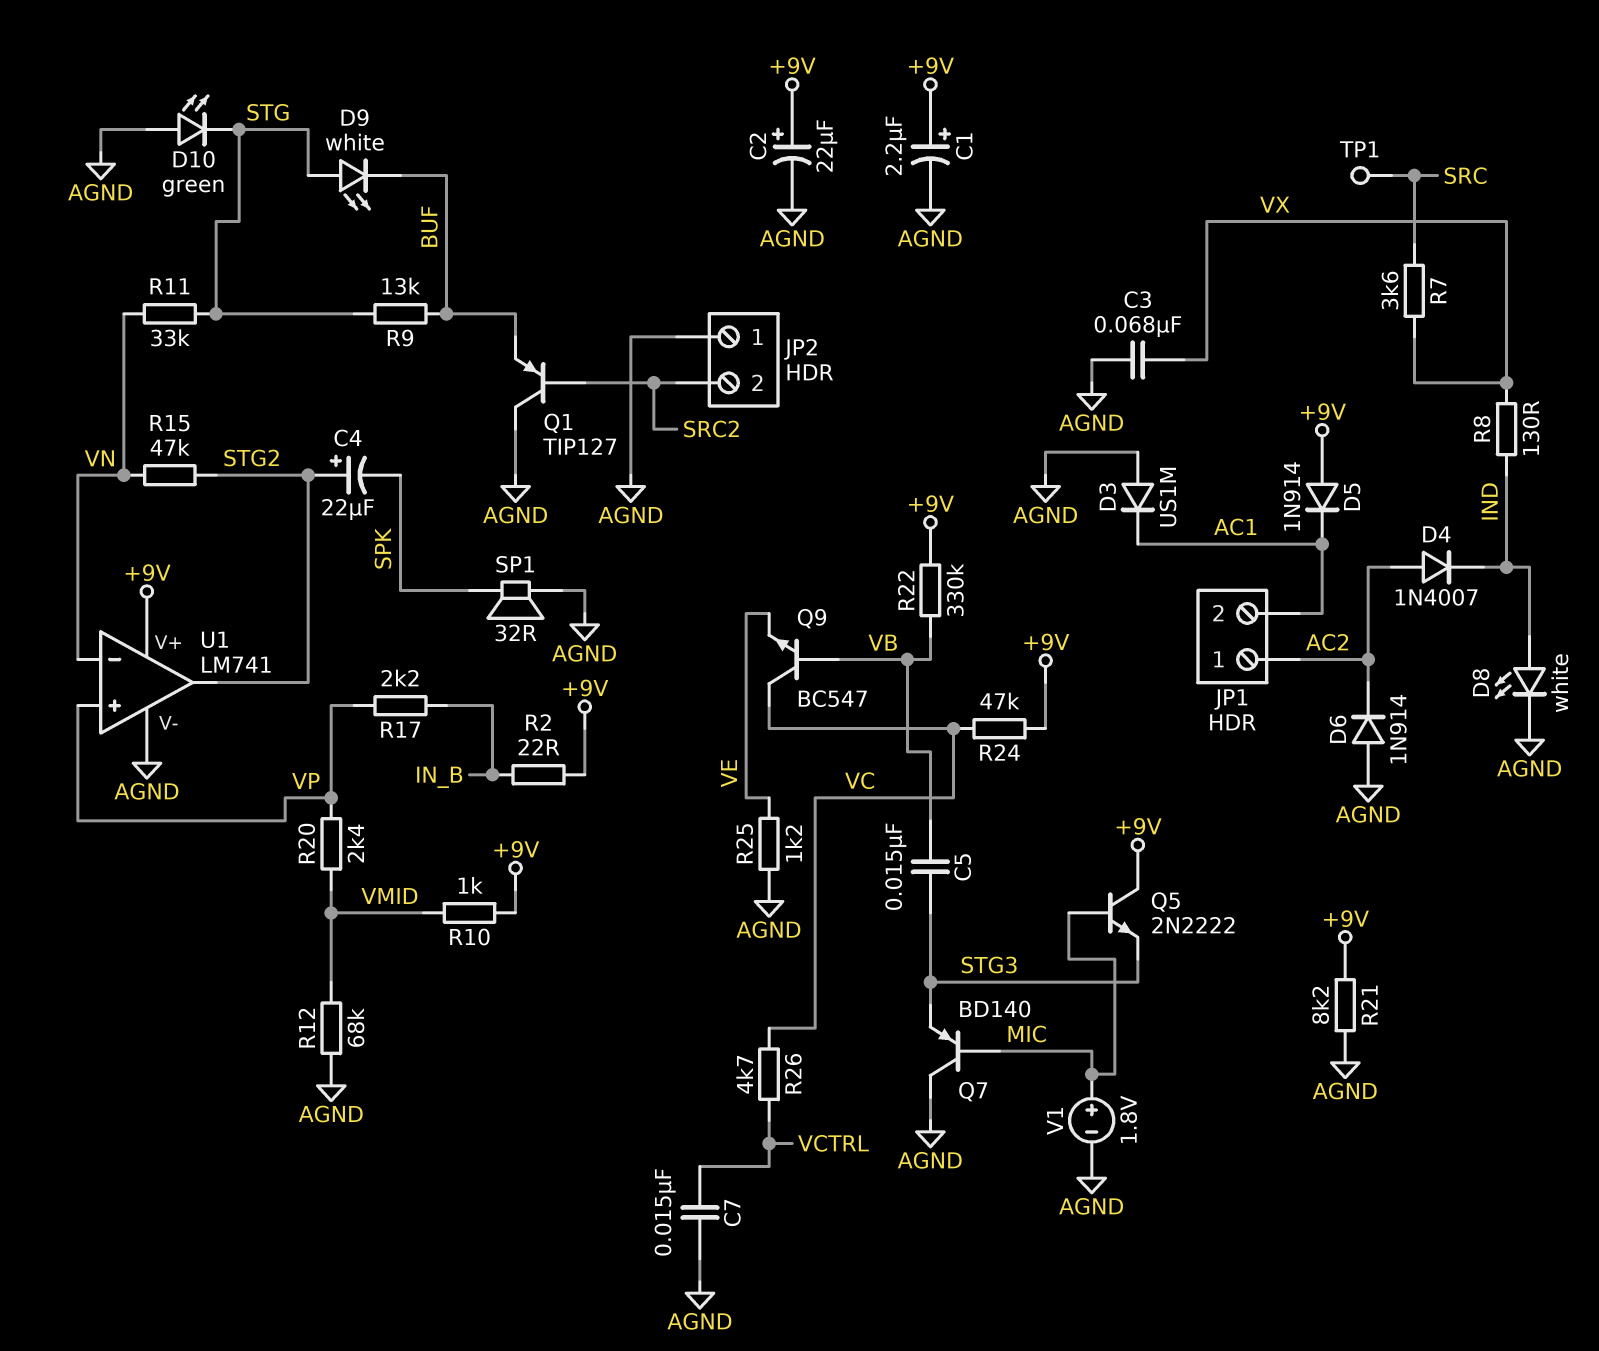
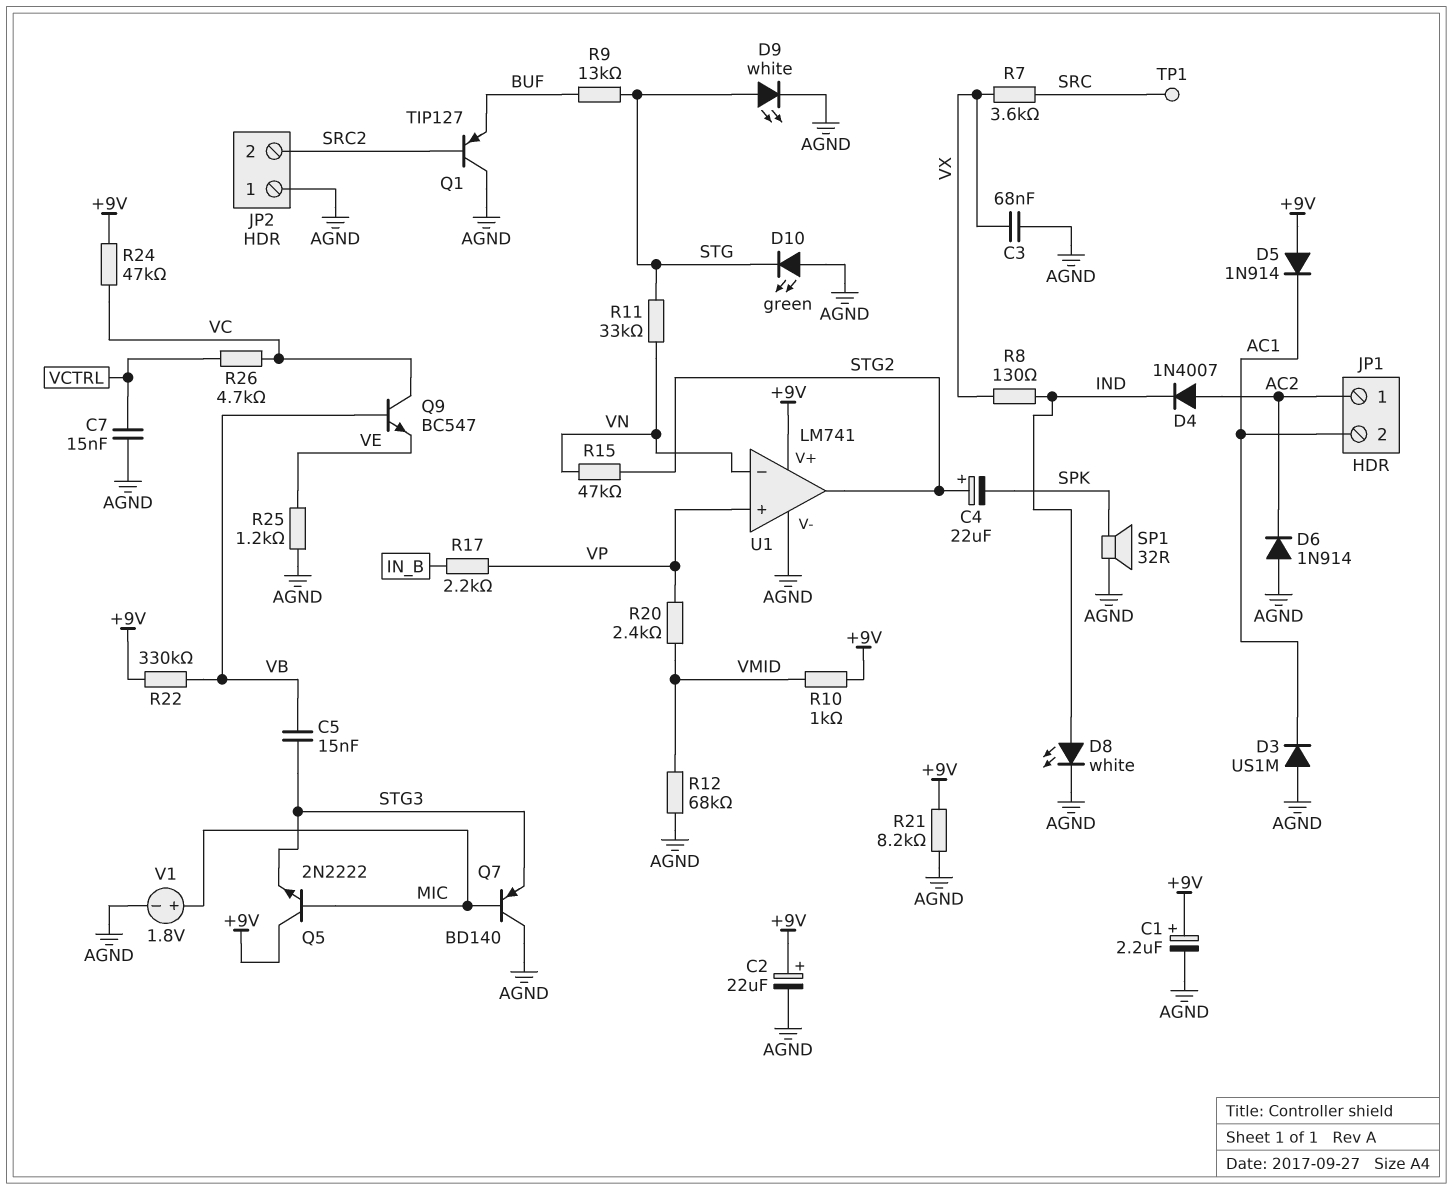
D9: LED white (A STG, K BUF) -> LED white (A STG, K AGND)
R2: 22 (+9V, IN_B) -> none

